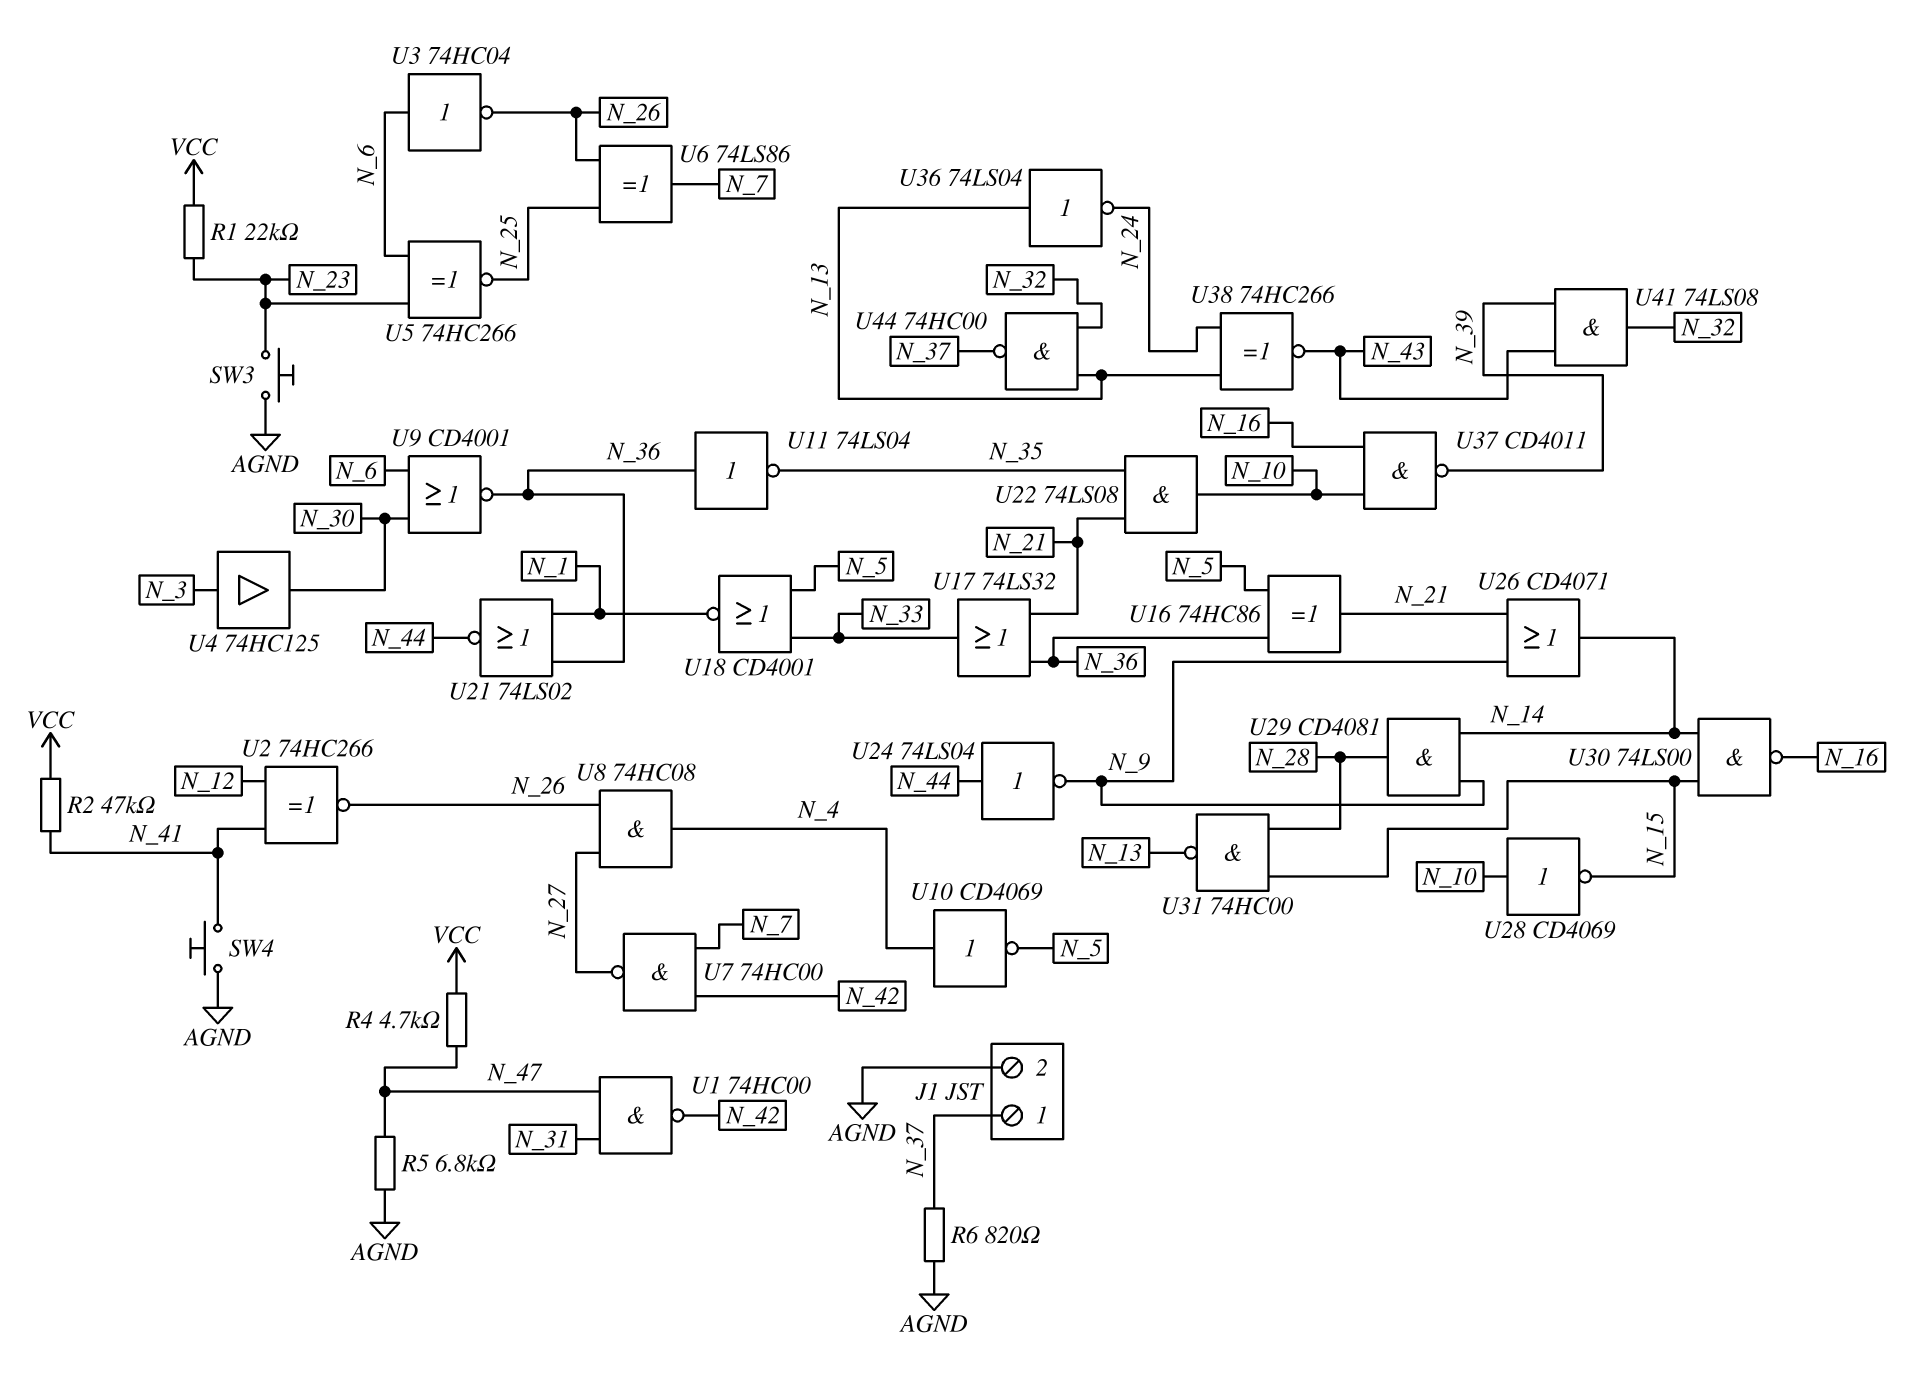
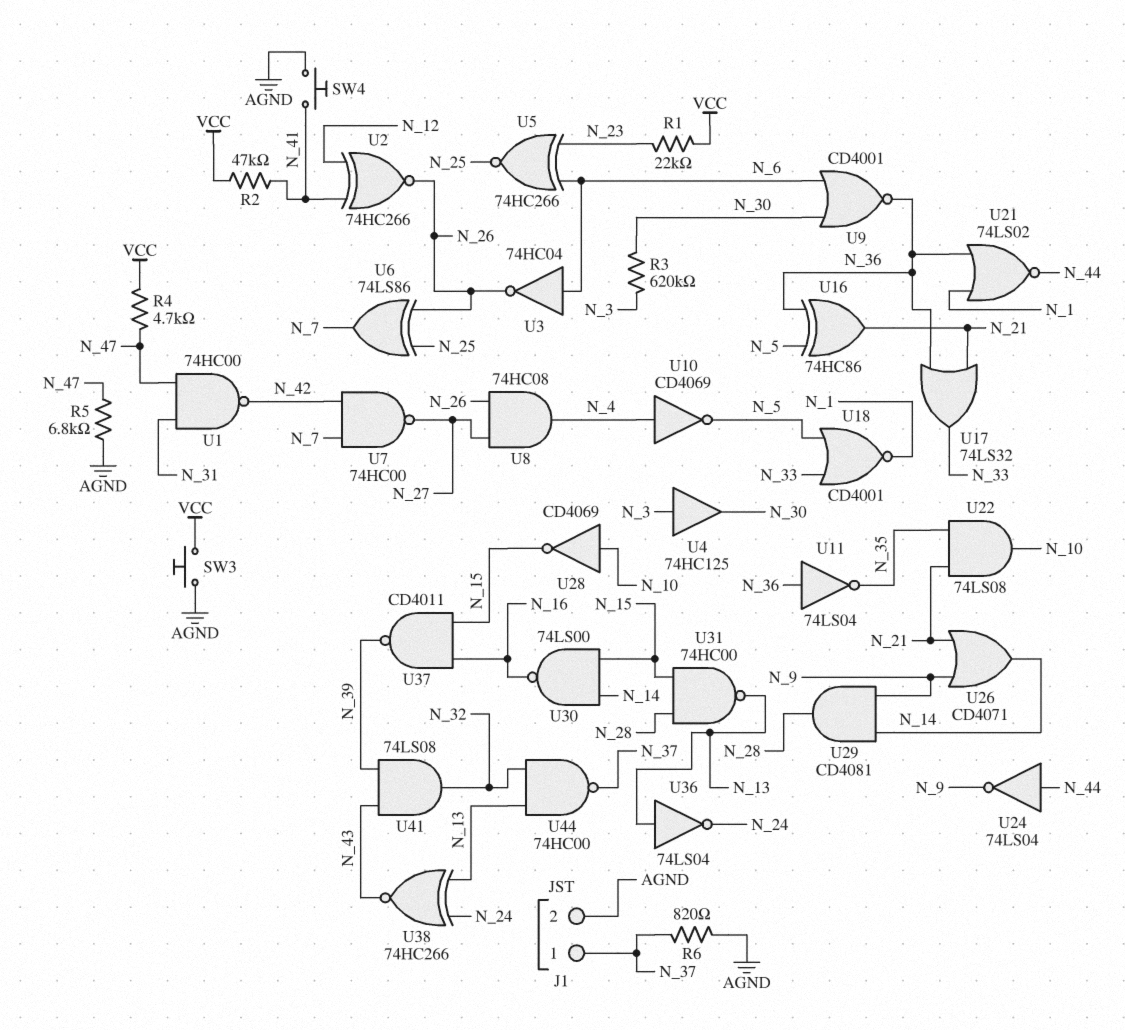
R3: none -> 620k (N_3, N_30)
SW3: button (AGND, N_23) -> button (AGND, VCC)
U37: NAND CD4011 (in N_10, in N_16, out N_39) -> NAND CD4011 (in N_15, in N_16, out N_39)

